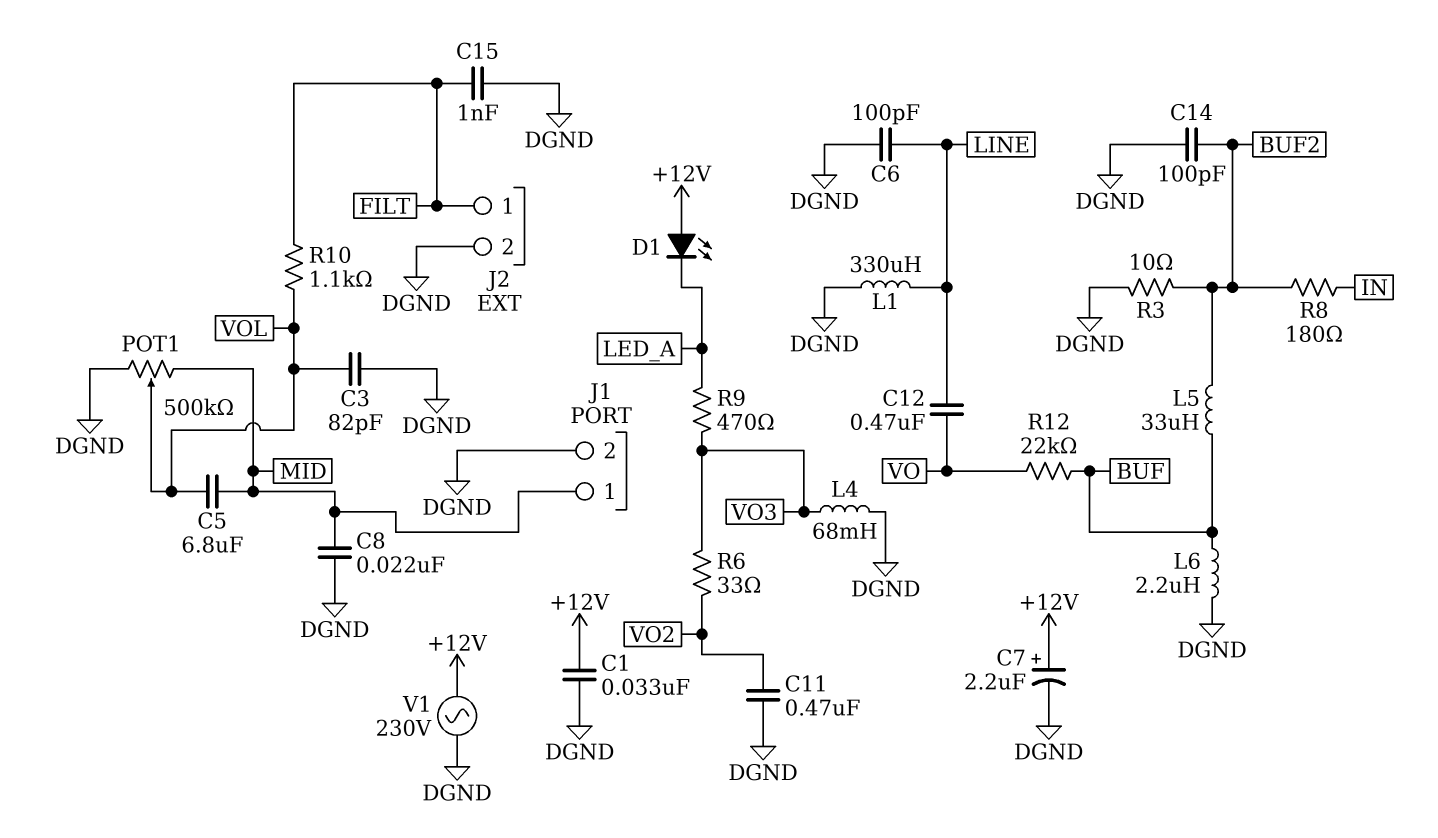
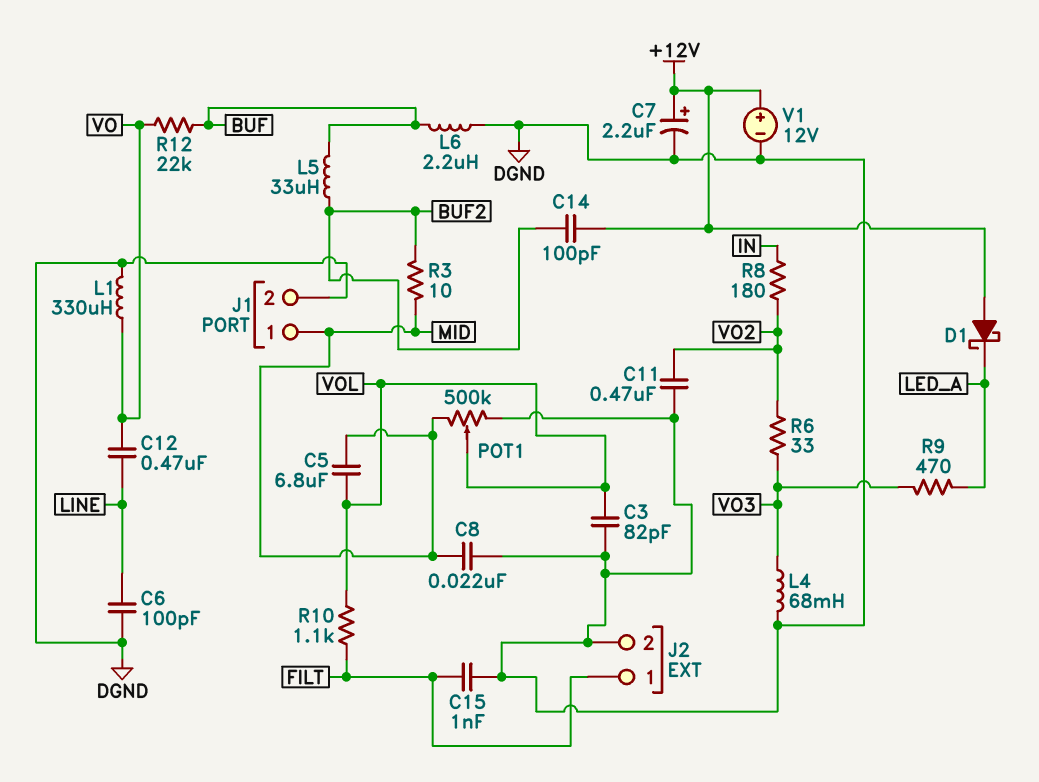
C1: 33nF (+12V, DGND) -> none
C14: 100pF (BUF2, DGND) -> 100pF (+12V, BUF2)
D1: LED (A +12V, K LED_A) -> schottky (A +12V, K LED_A)
L1: 330uH (DGND, LINE) -> 330uH (DGND, VO)
R3: 10 (BUF2, DGND) -> 10 (BUF2, MID)
R8: 180 (BUF2, IN) -> 180 (IN, VO2)
V1: AC 230V (+12V, DGND) -> 12V (plus +12V, minus DGND)

